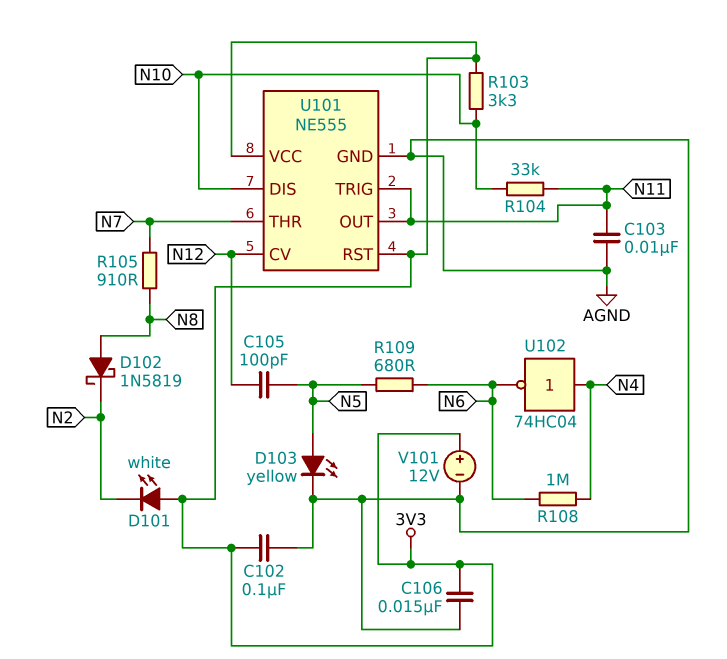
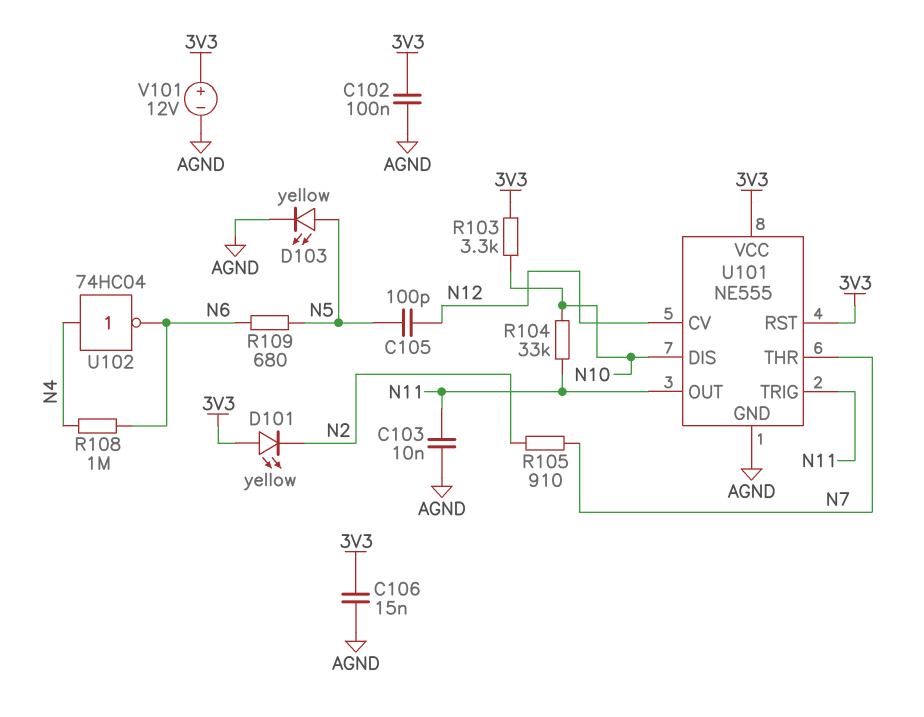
D101: LED white (A 3V3, K N2) -> LED yellow (A 3V3, K N2)
D102: schottky 1N5819 (A N8, K N2) -> none
R105: 910 (N7, N8) -> 910 (N2, N7)

